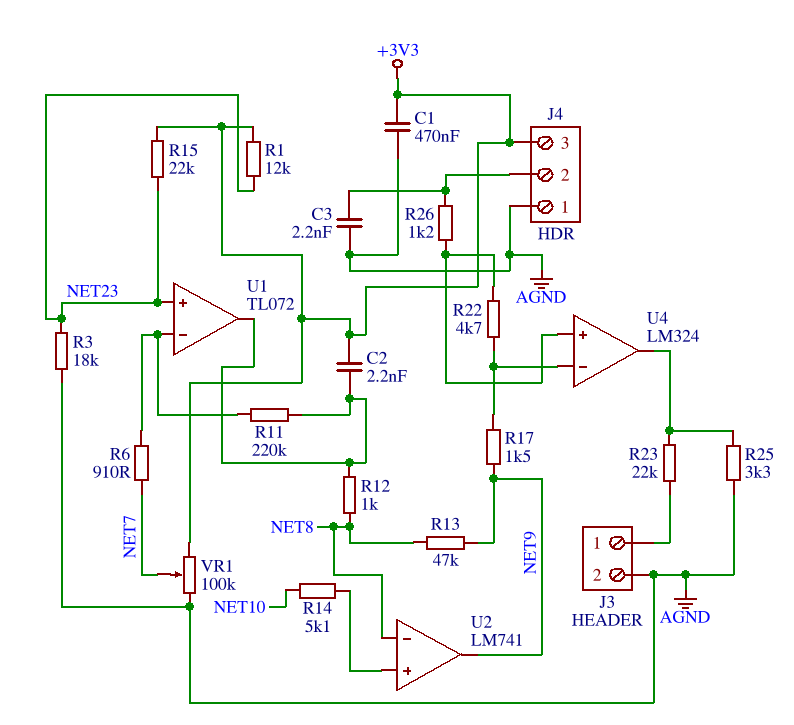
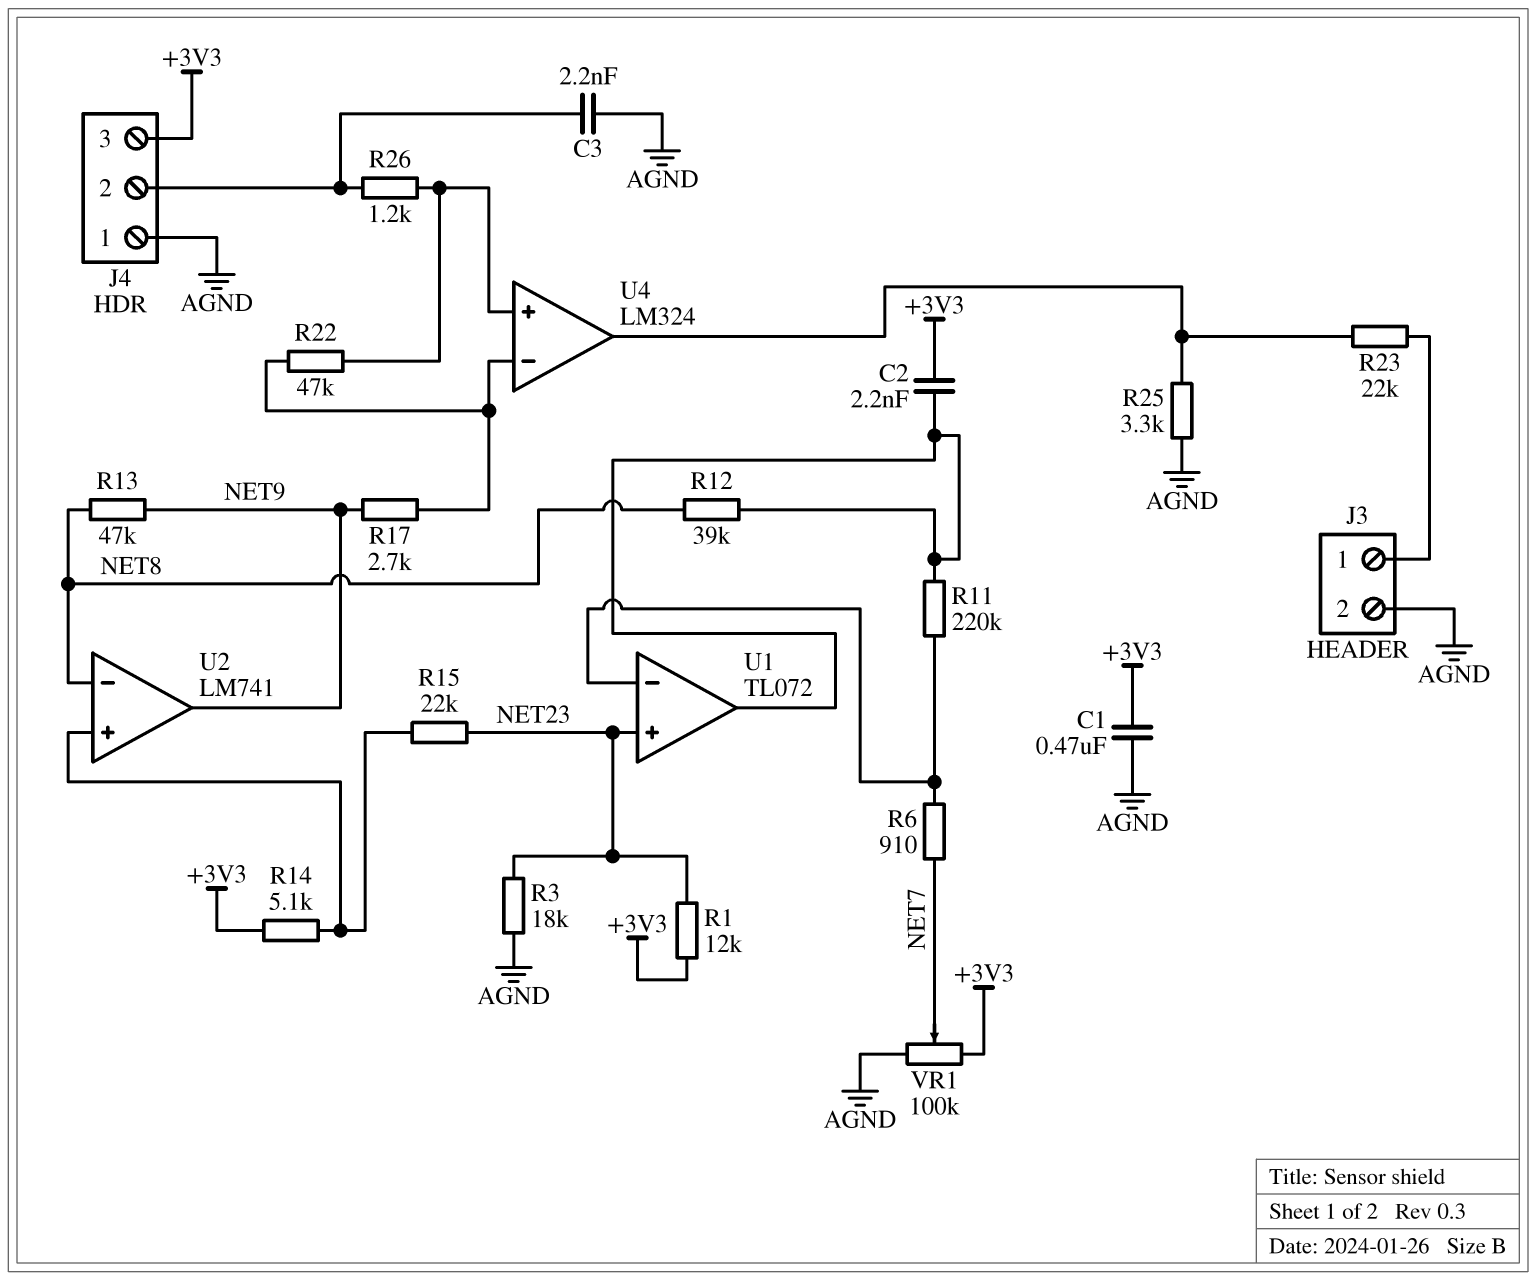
R12: 1k (NET8, U1/out) -> 39k (NET8, U1/out)
R14: 5.1k (NET10, U2/in+) -> 5.1k (+3V3, U2/in+)
R15: 22k (+3V3, NET23) -> 22k (NET23, U2/in+)
R17: 1.5k (NET9, U4/in-) -> 2.7k (NET9, U4/in-)
R22: 4.7k (U4/in+, U4/in-) -> 47k (U4/in+, U4/in-)

